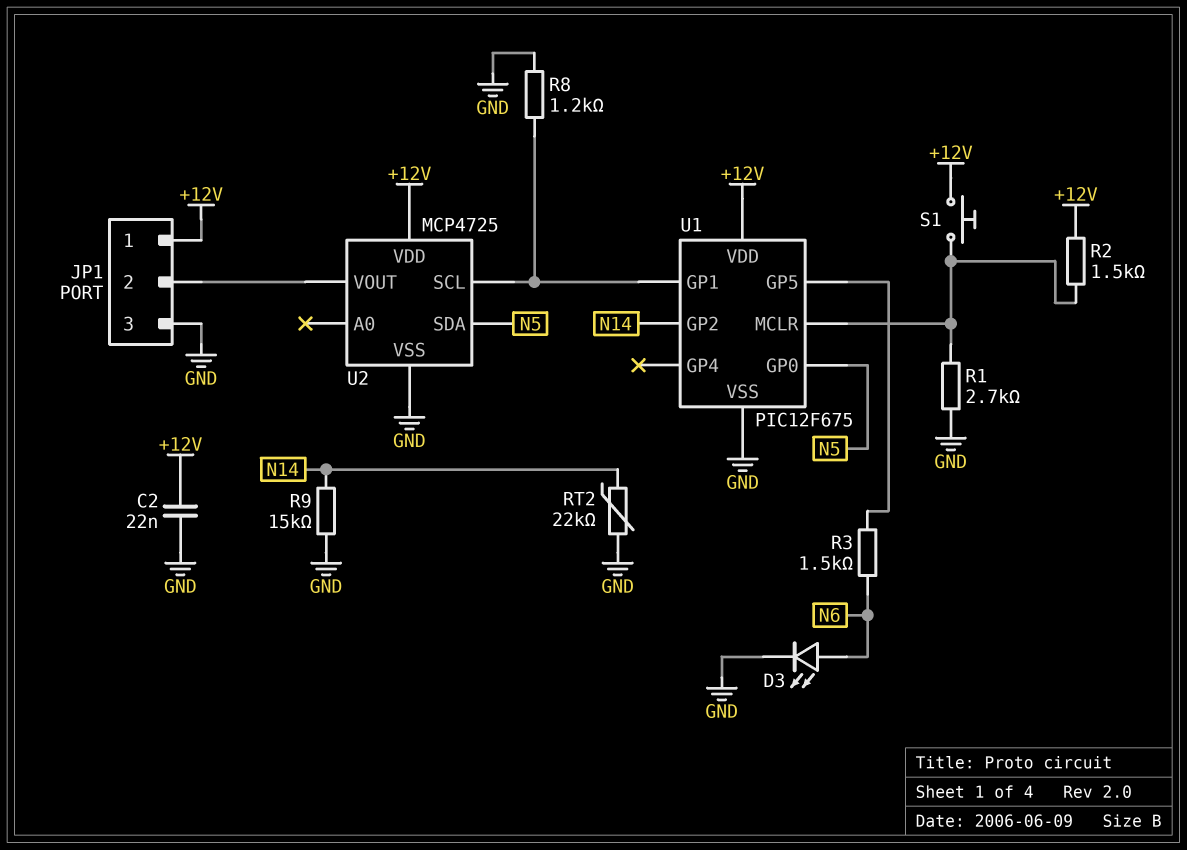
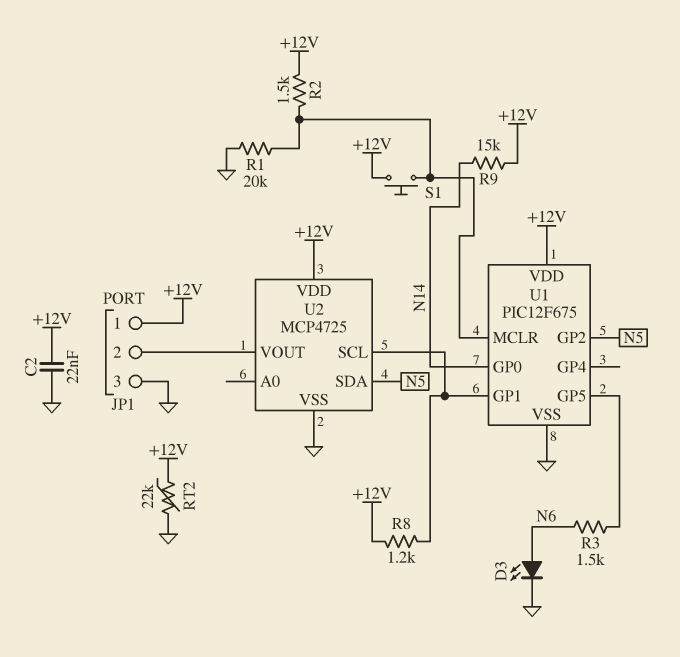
R1: 2.7k (GND, U1/MCLR) -> 20k (GND, U1/MCLR)
R8: 1.2k (GND, U1/GP1) -> 1.2k (+12V, U1/GP1)
R9: 15k (GND, N14) -> 15k (+12V, N14)
RT2: 22k (GND, N14) -> 22k (+12V, GND)
U1 pin GP0: N5 -> N14
U1 pin GP2: N14 -> N5

